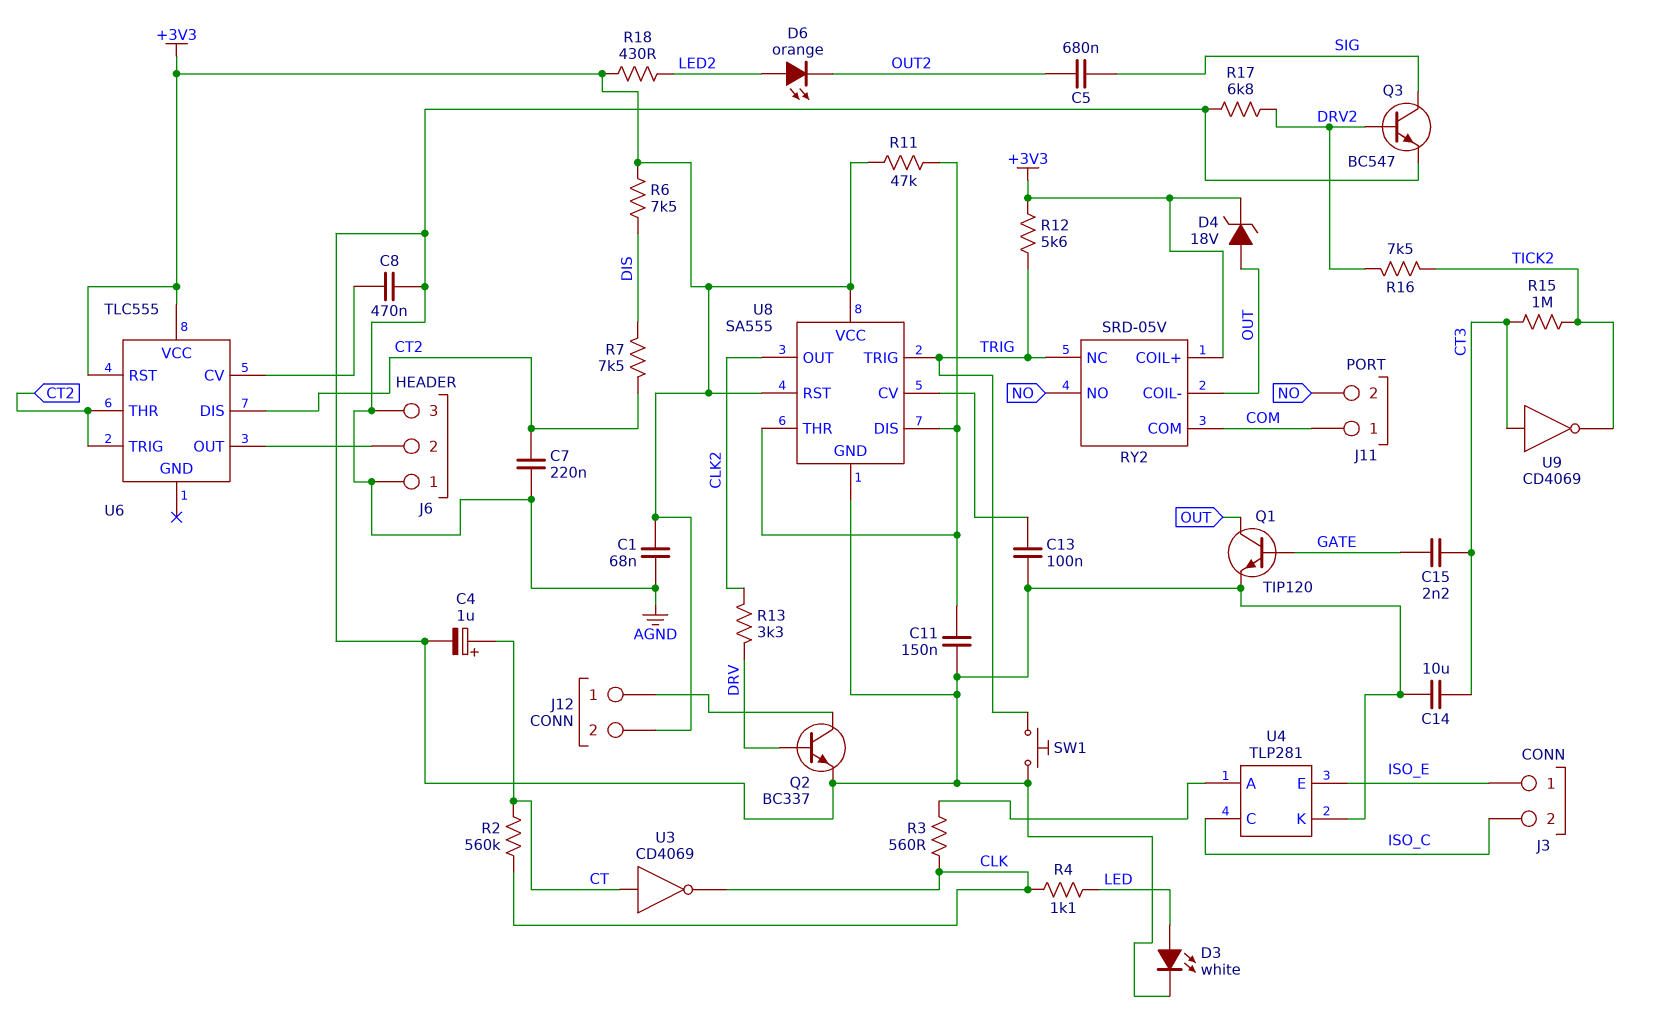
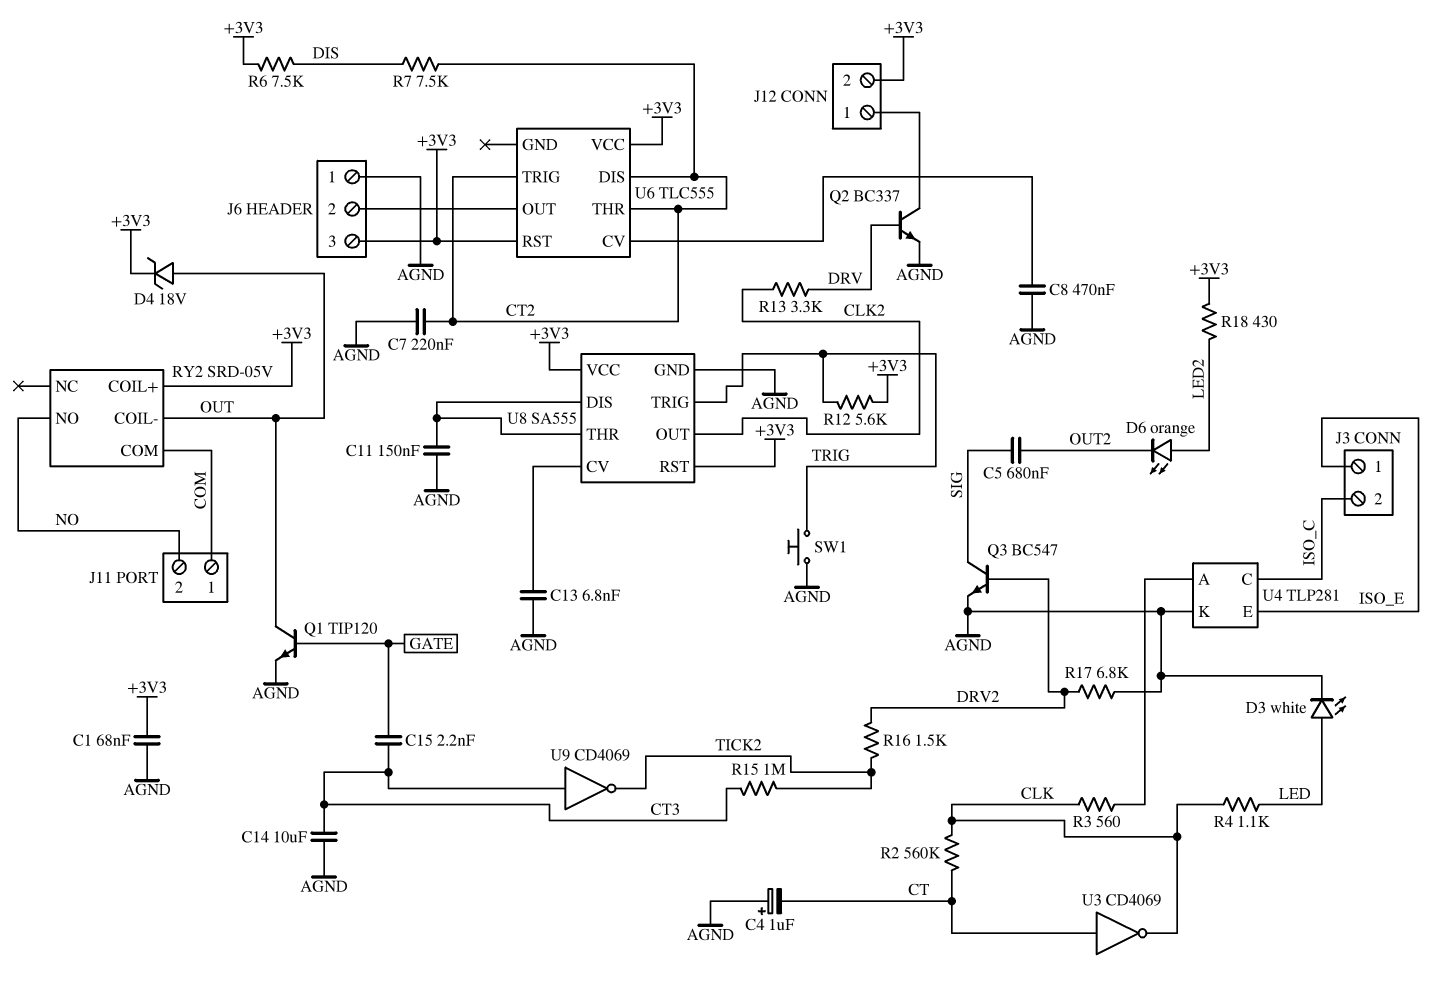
C4: 1uF (plus CT, minus AGND) -> 1uF (plus AGND, minus CT)
C13: 100nF (AGND, U8/CV) -> 6.8nF (AGND, U8/CV)
J6 pin 3: AGND -> +3V3
R11: 47k (+3V3, U8/DIS) -> none
R16: 7.5k (DRV2, TICK2) -> 1.5k (DRV2, TICK2)
RY2 pin NC: TRIG -> none

